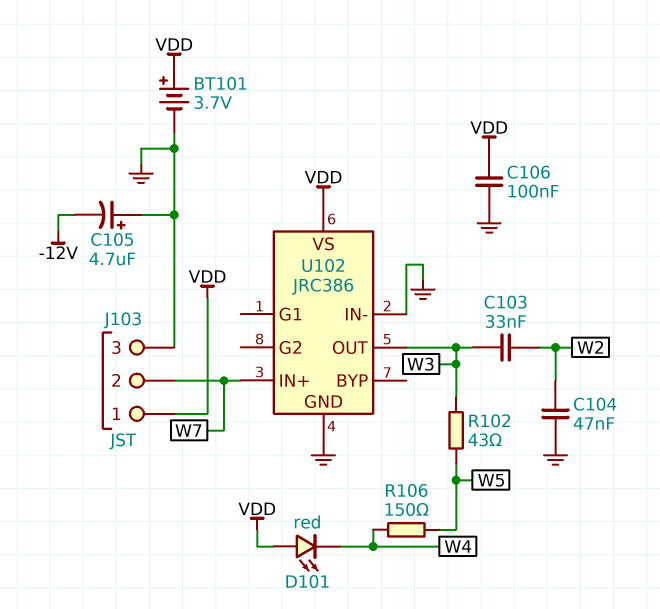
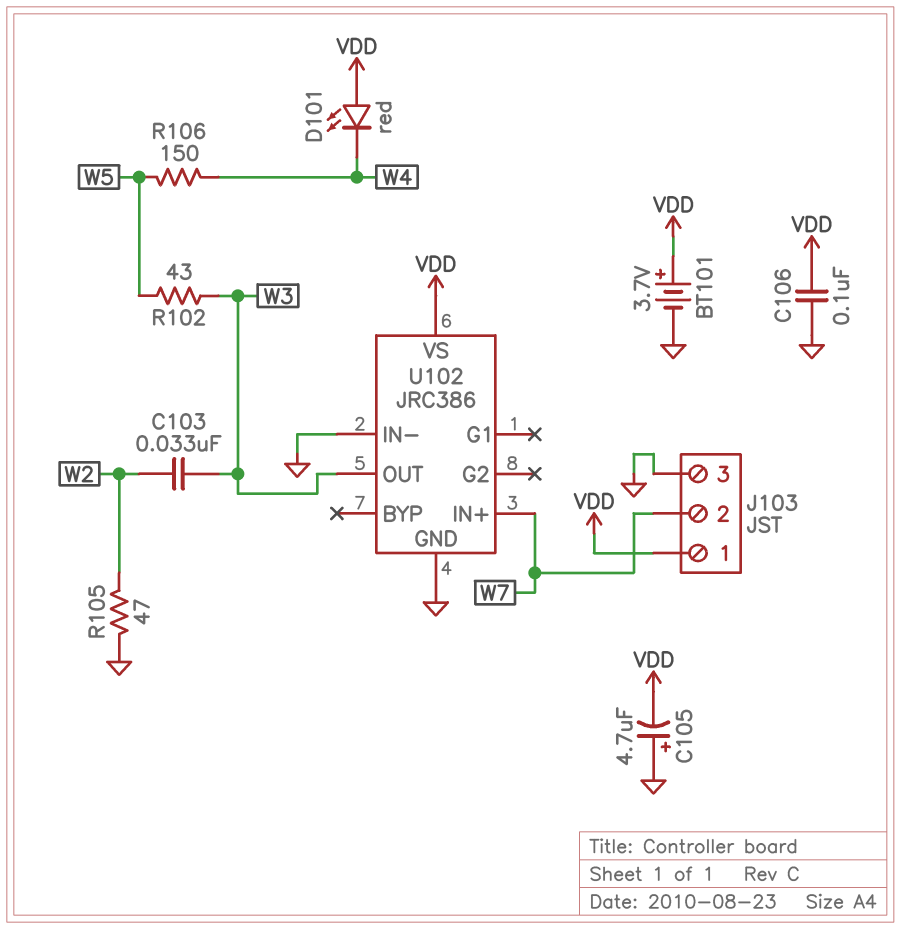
C104: 47nF (GND, W2) -> none
C105: 4.7uF (plus GND, minus -12V) -> 4.7uF (plus GND, minus VDD)
R105: none -> 47 (GND, W2)

